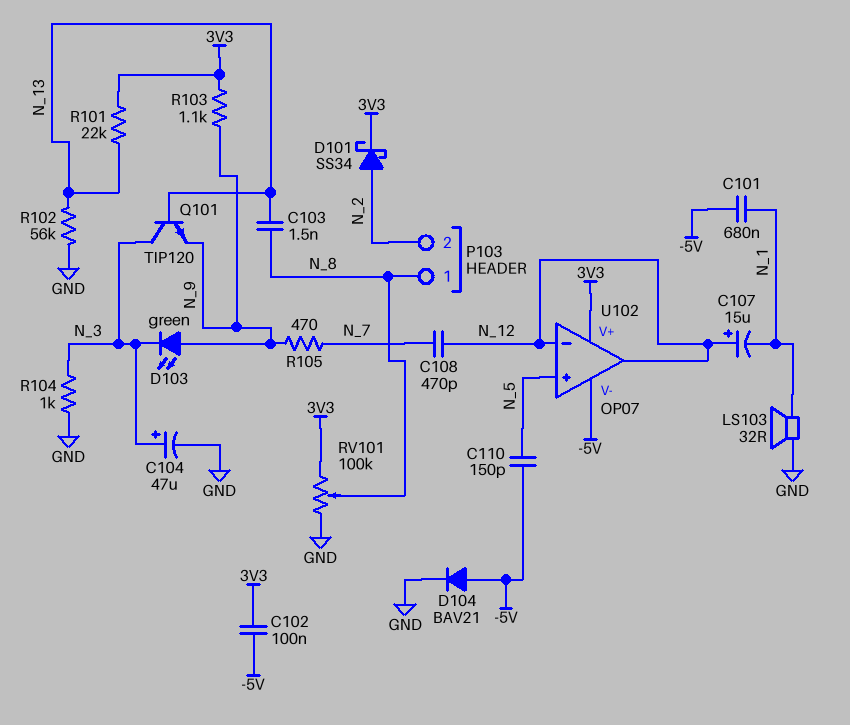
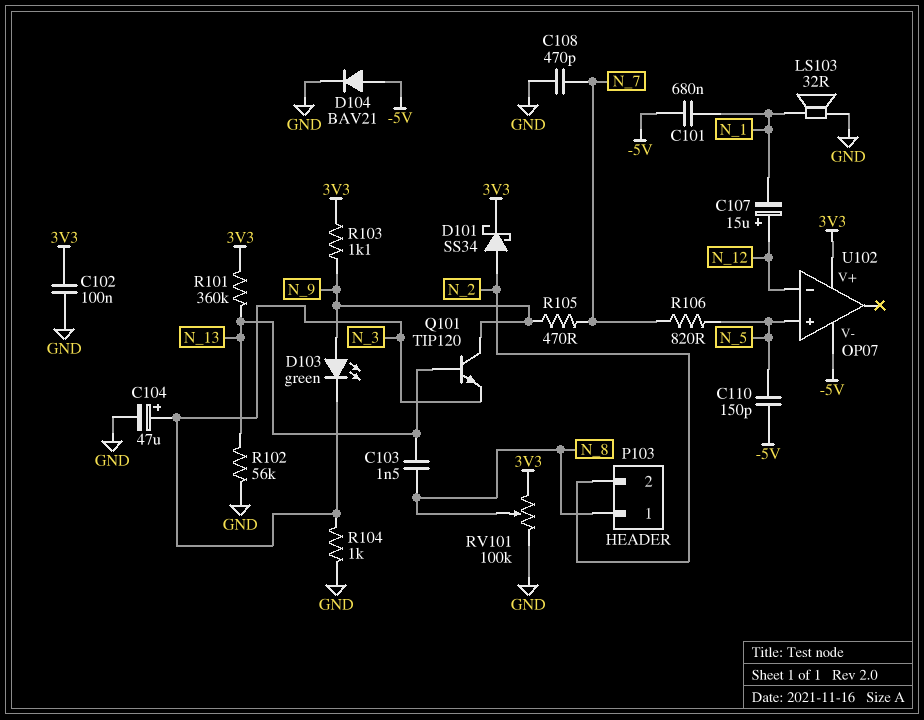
C102: 100nF (-5V, 3V3) -> 100nF (3V3, GND)
C108: 470pF (N_7, N_12) -> 470pF (GND, N_7)
Q101: NPN TIP120 (B N_13, C N_3, E N_9) -> NPN TIP120 (B N_13, C N_9, E N_3)
R101: 22k (3V3, N_13) -> 360k (3V3, N_13)
R106: none -> 820 (N_5, N_7)
U102 pin out: N_12 -> none

